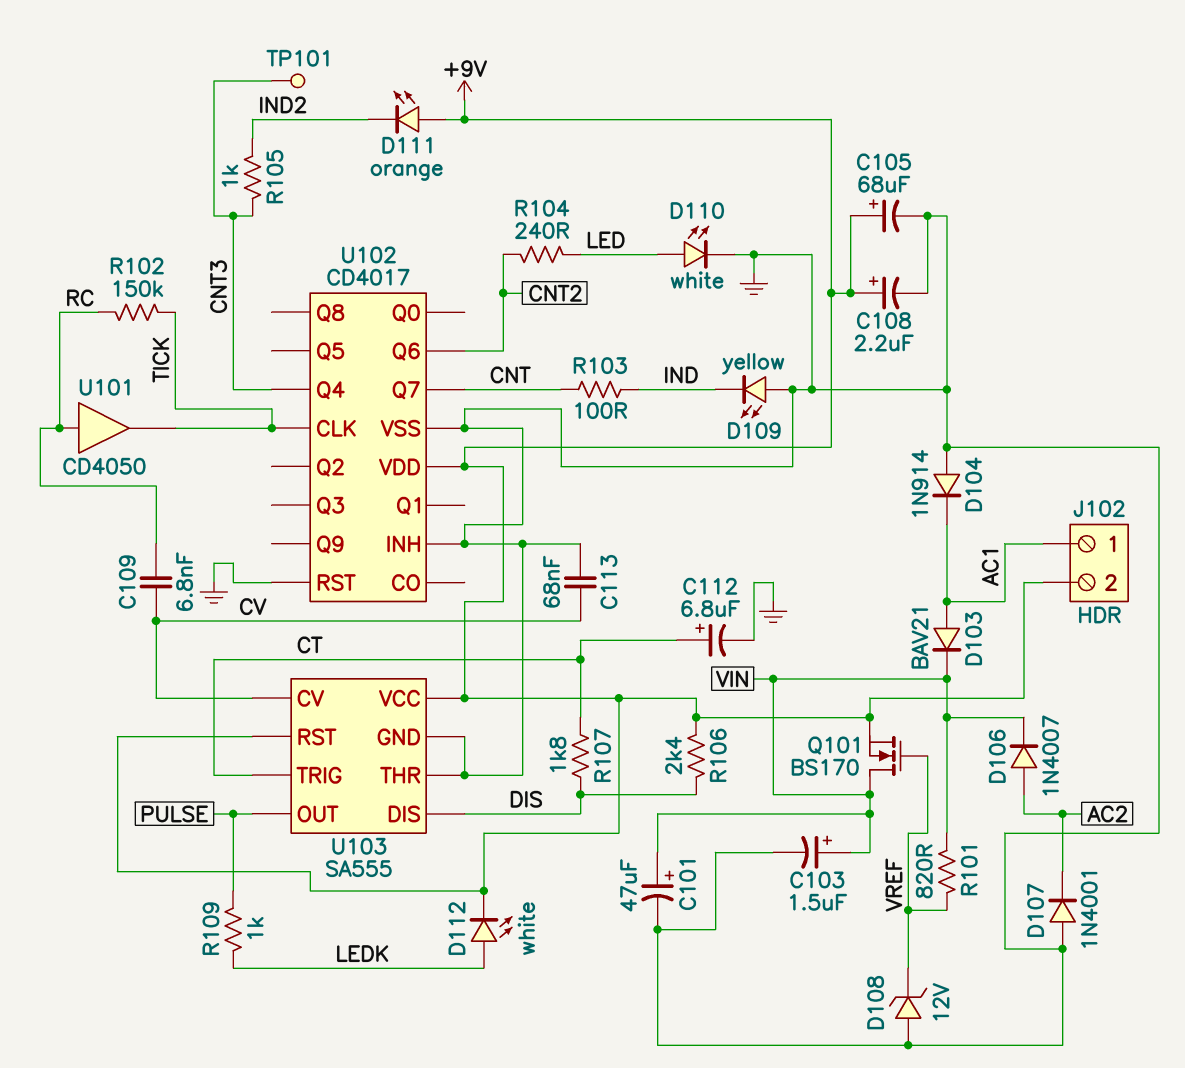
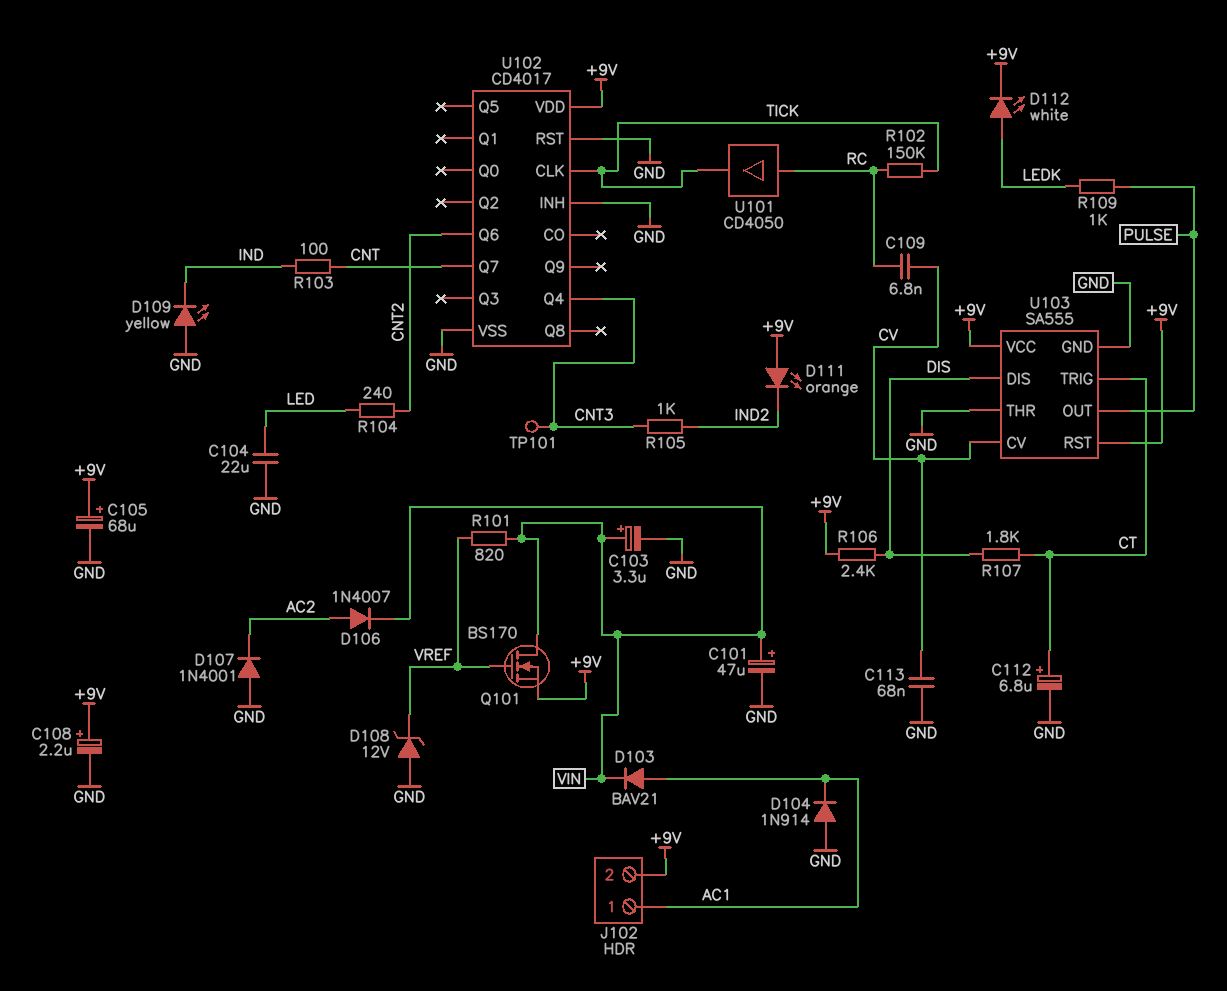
C103: 1.5uF (plus VIN, minus GND) -> 3.3uF (plus VIN, minus GND)
C104: none -> 22uF (GND, LED)
D110: LED white (A LED, K GND) -> none

